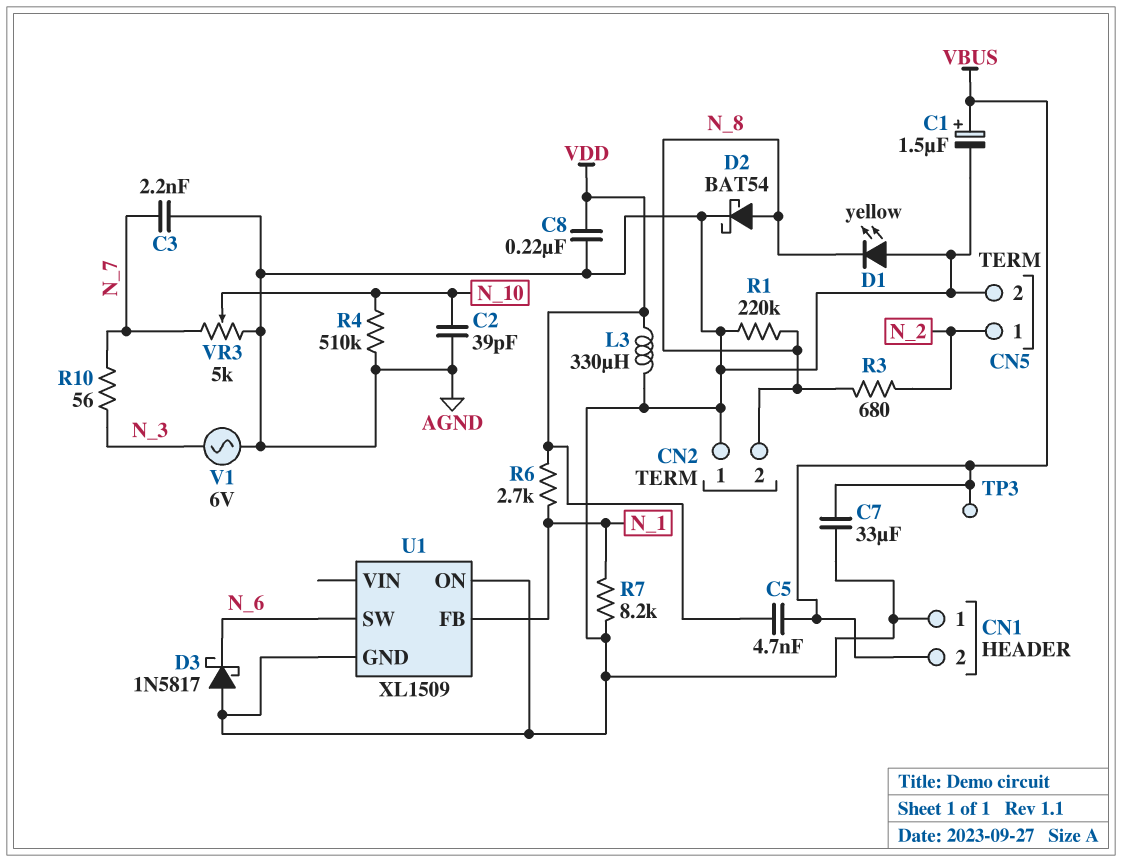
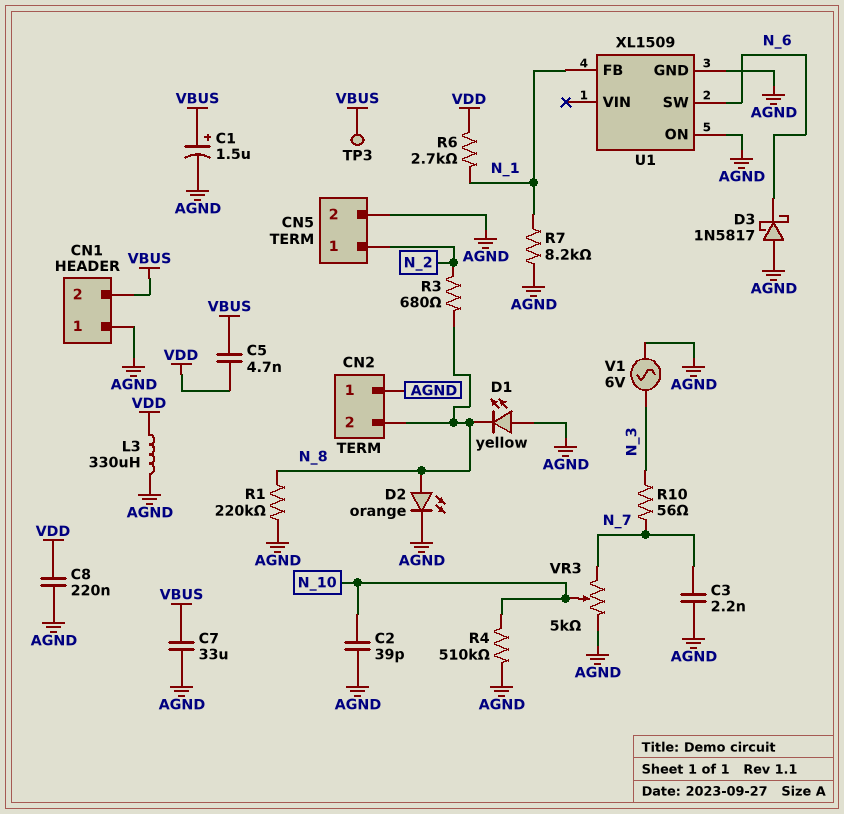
D2: schottky BAT54 (A N_8, K AGND) -> LED orange (A N_8, K AGND)

